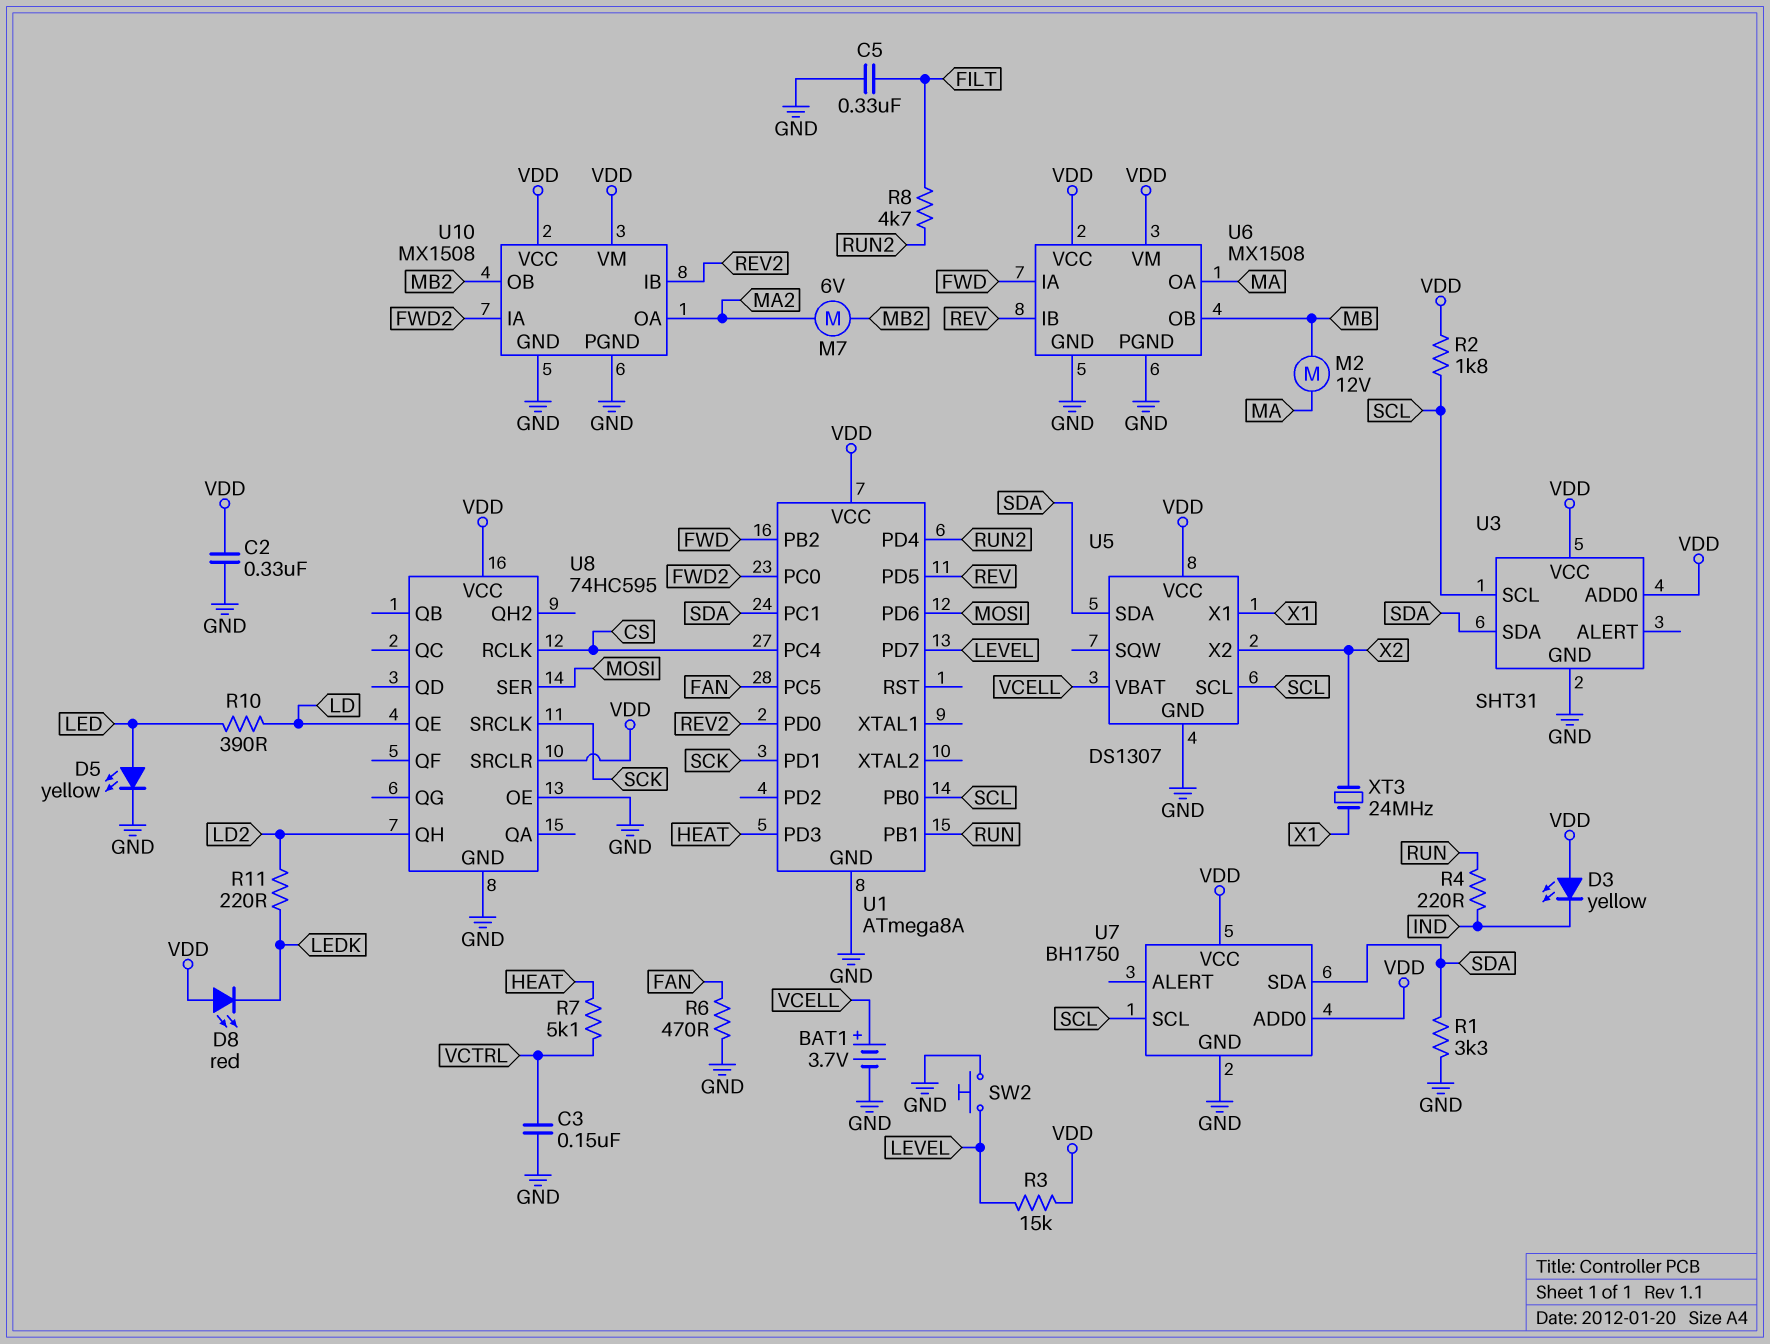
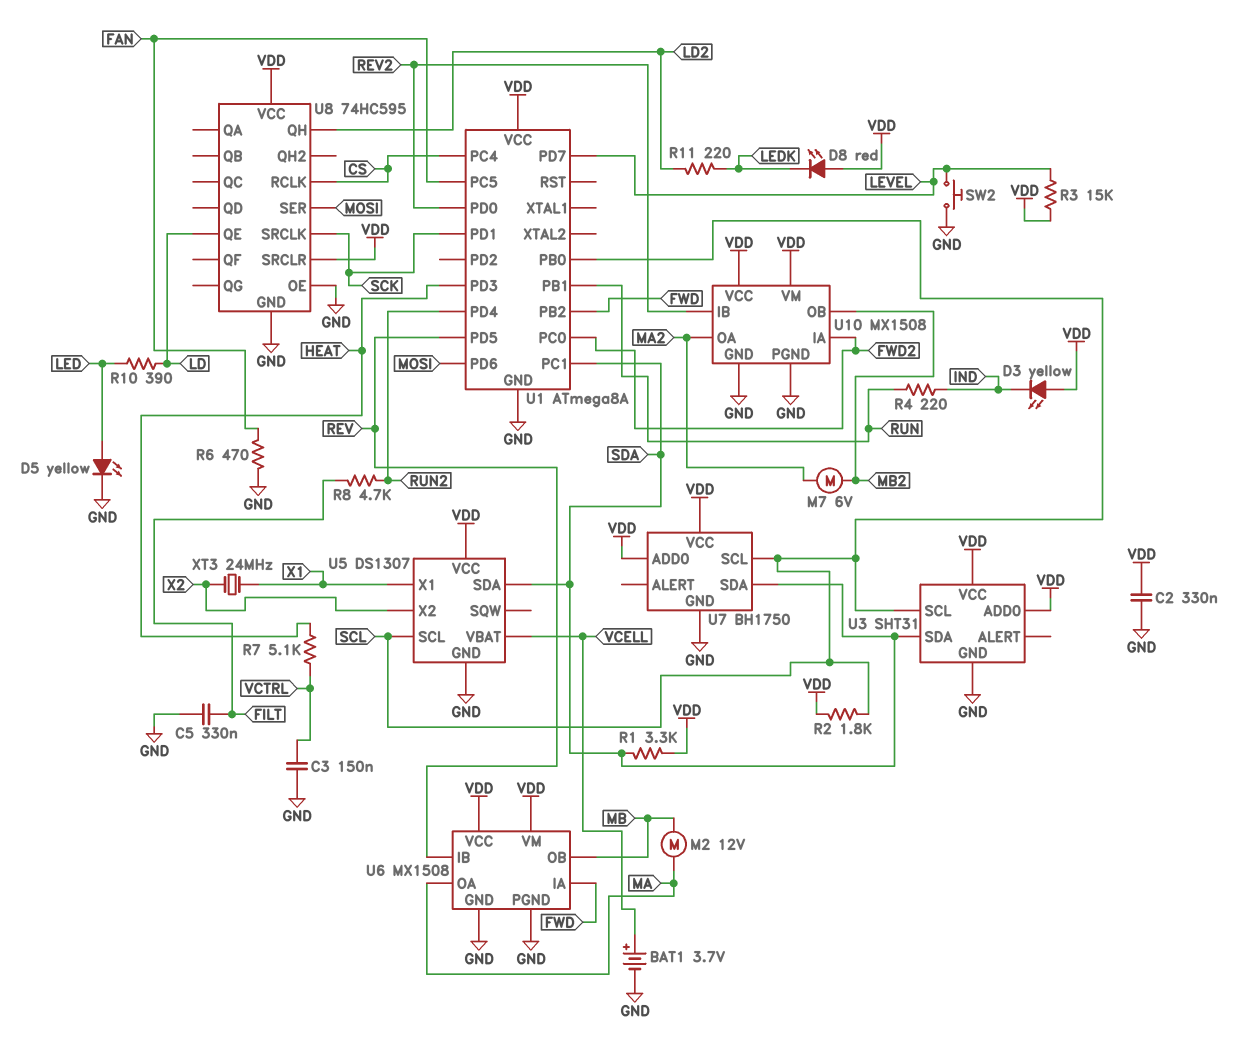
R1: 3.3k (GND, SDA) -> 3.3k (SDA, VDD)

